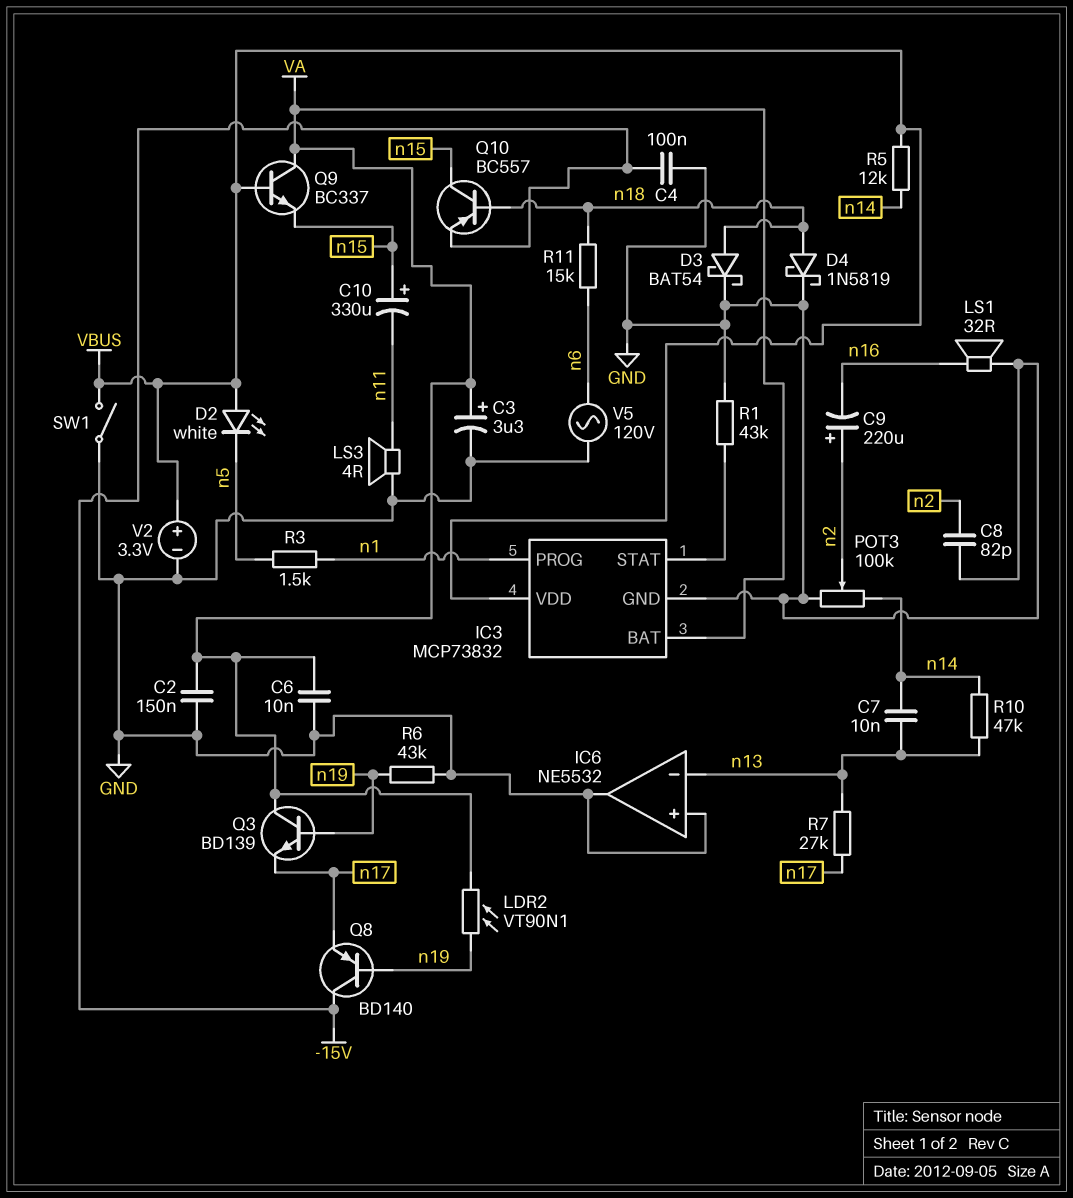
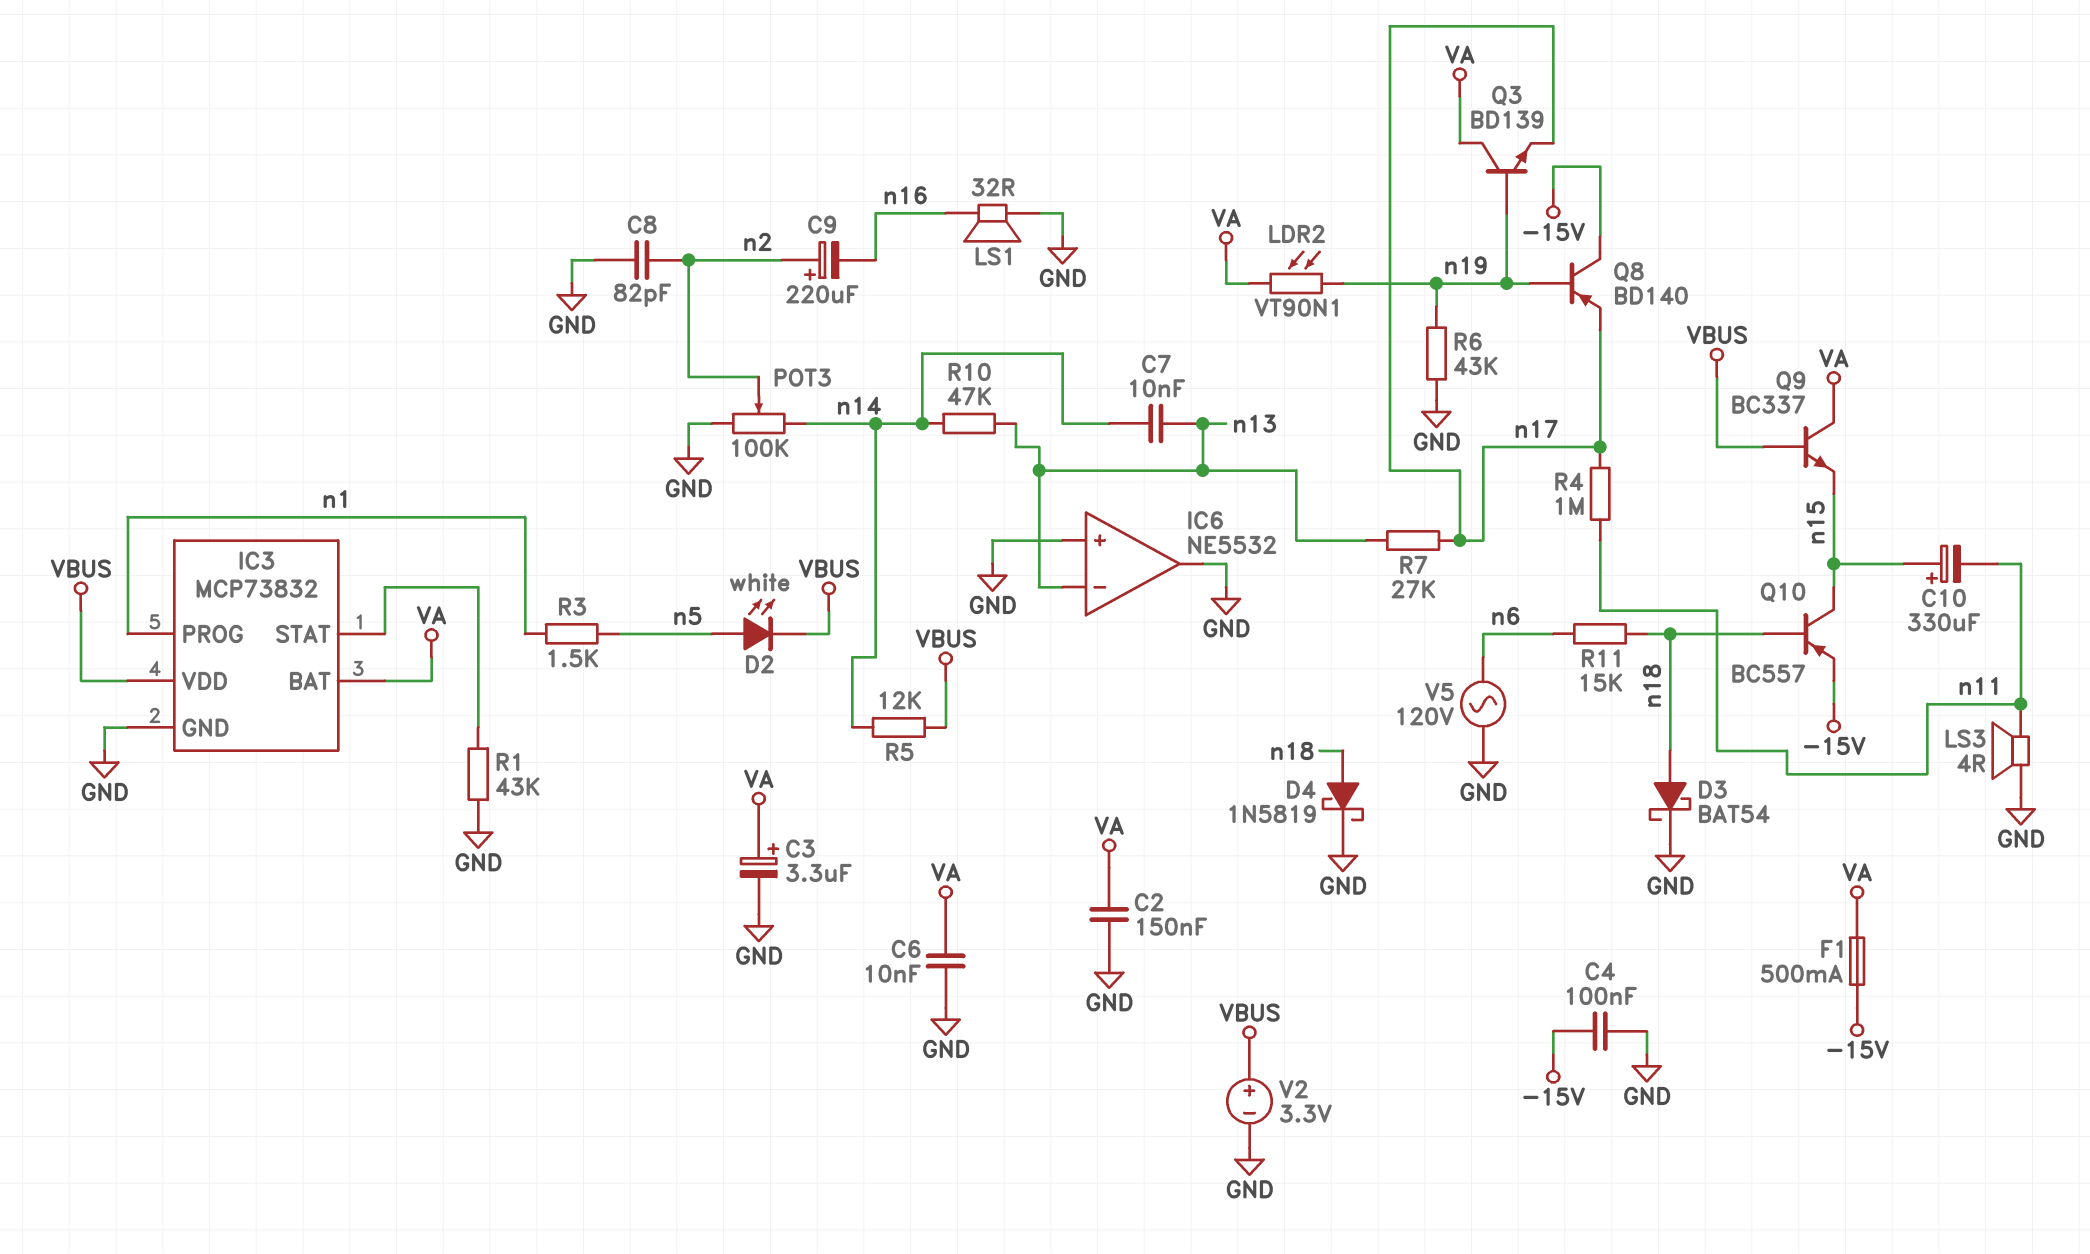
D2: LED white (A VBUS, K n5) -> LED white (A n5, K VBUS)
F1: none -> 500mA (-15V, VA)
R4: none -> 1M (n11, n17)
SW1: switch (GND, VBUS) -> none

